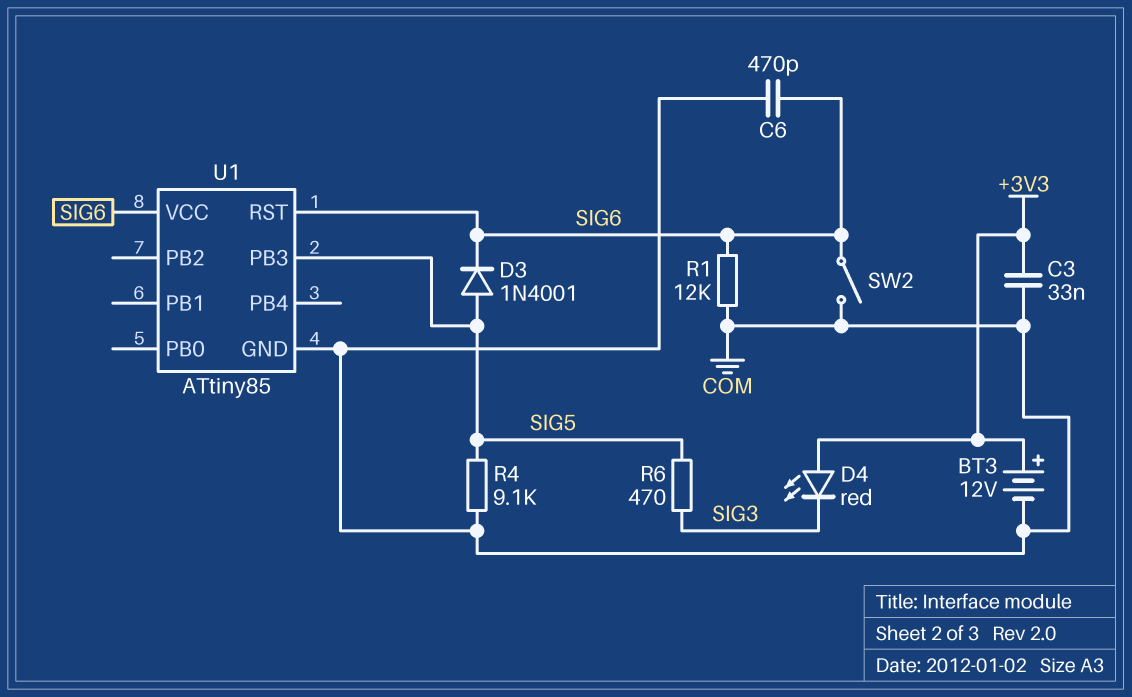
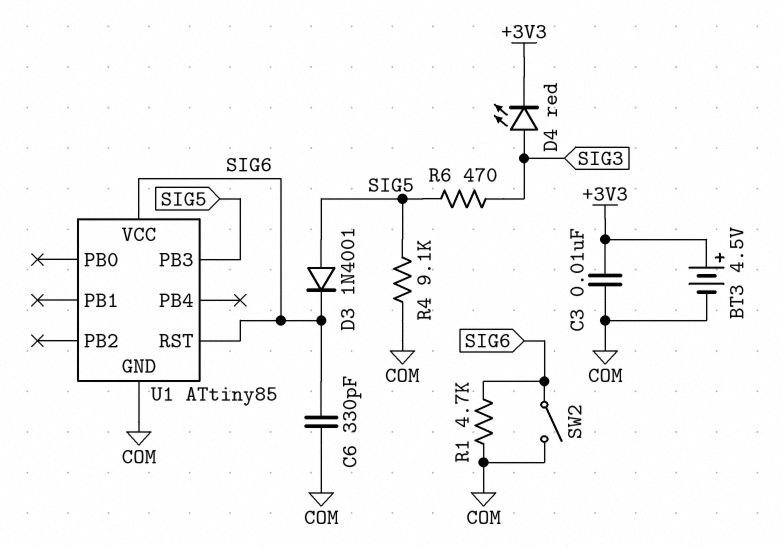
BT3: 12V (plus +3V3, minus COM) -> 4.5V (plus +3V3, minus COM)
C3: 33nF (+3V3, COM) -> 10nF (+3V3, COM)
C6: 470pF (COM, SIG6) -> 330pF (COM, SIG6)
D4: LED red (A +3V3, K SIG3) -> LED red (A SIG3, K +3V3)
R1: 12k (COM, SIG6) -> 4.7k (COM, SIG6)

